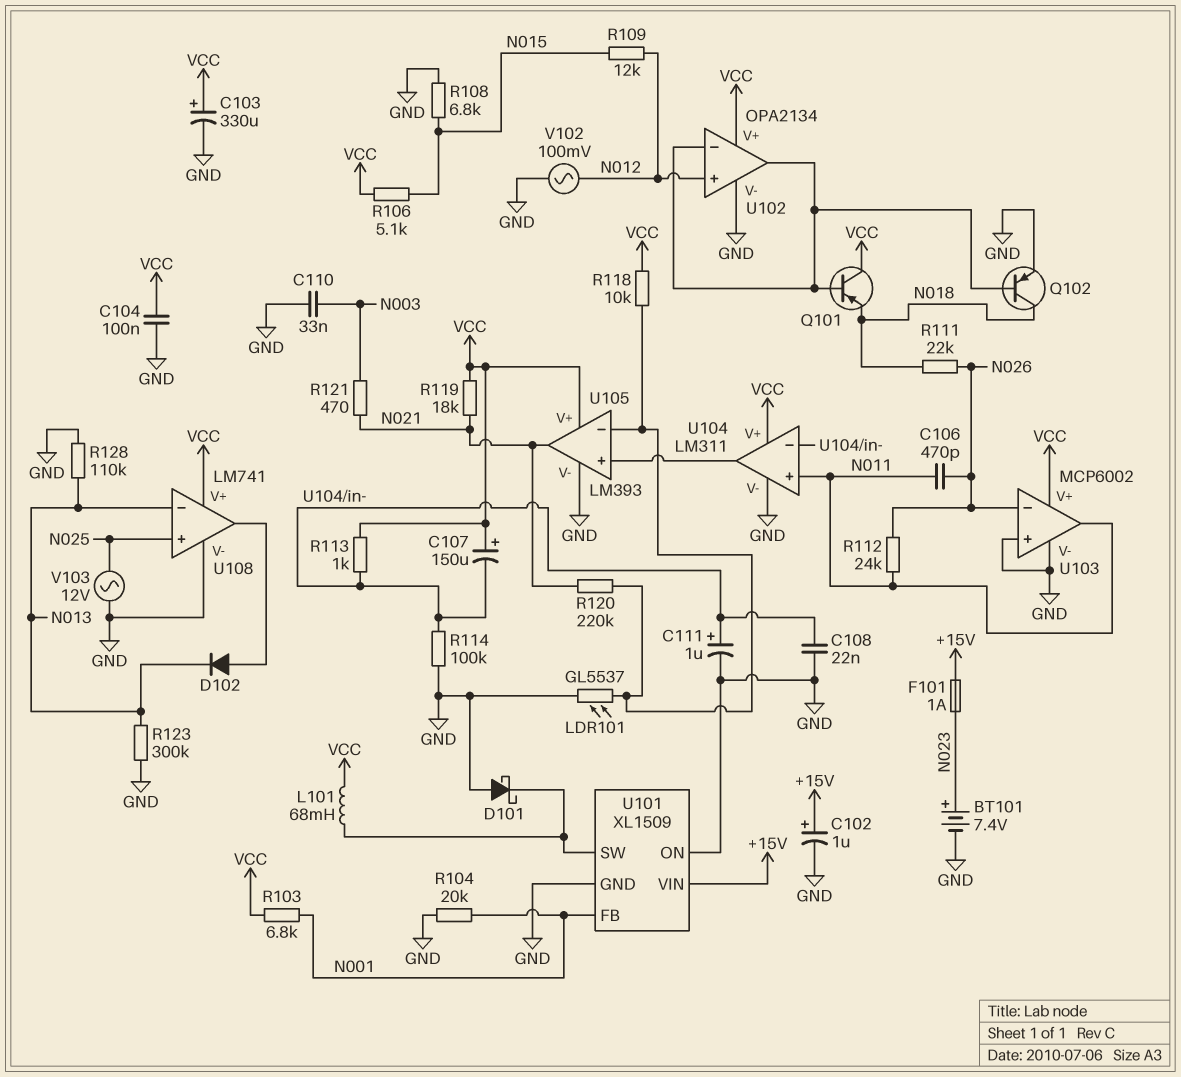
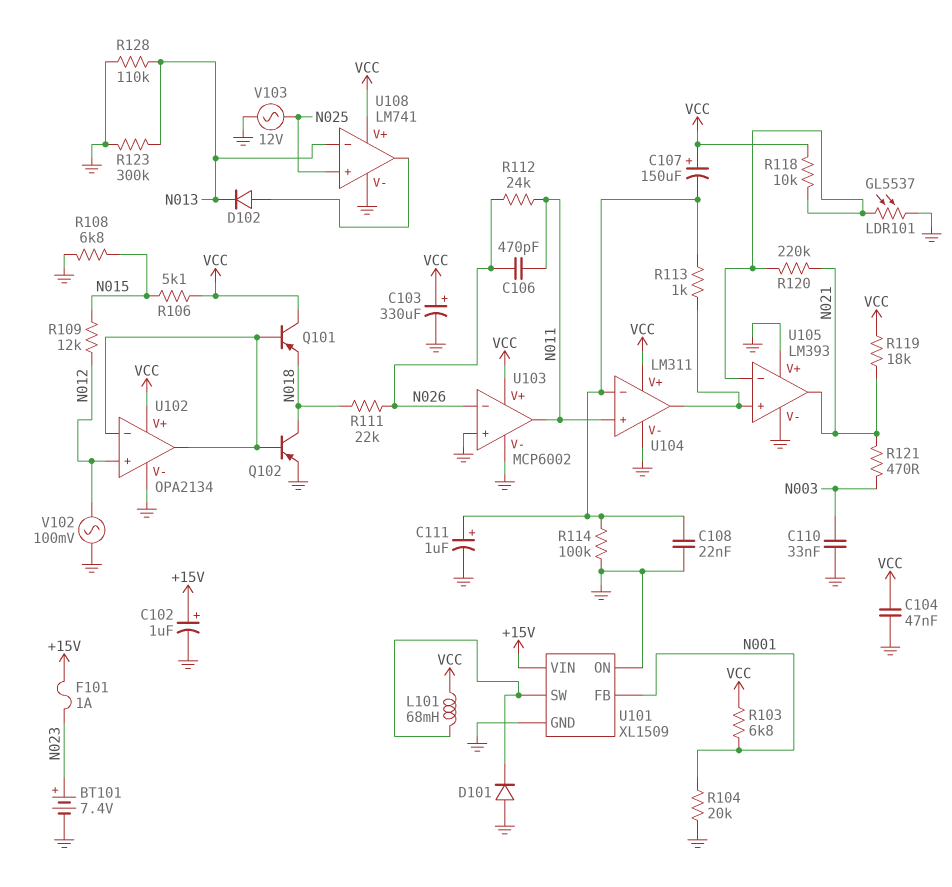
C104: 100nF (GND, VCC) -> 47nF (GND, VCC)
D101: schottky (A GND, K U101/SW) -> diode (A GND, K U101/SW)
R113: 1k (U104/in-, VCC) -> 1k (U104/in-, U104/out)
U105 pin V+: VCC -> GND

